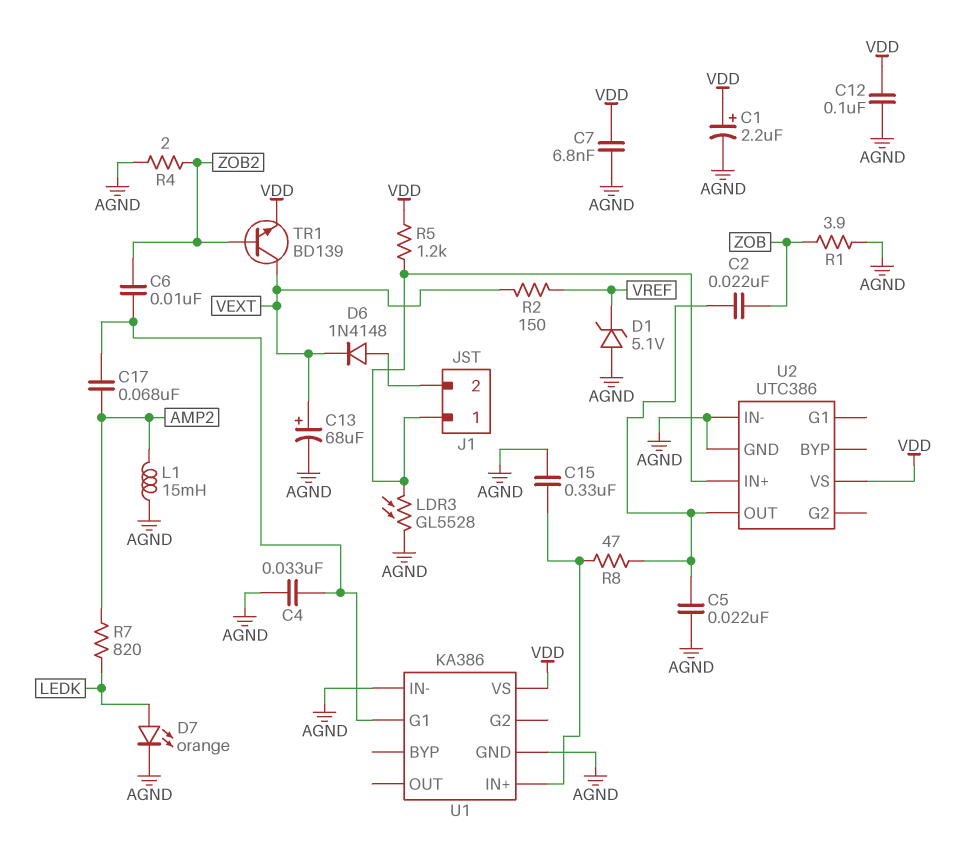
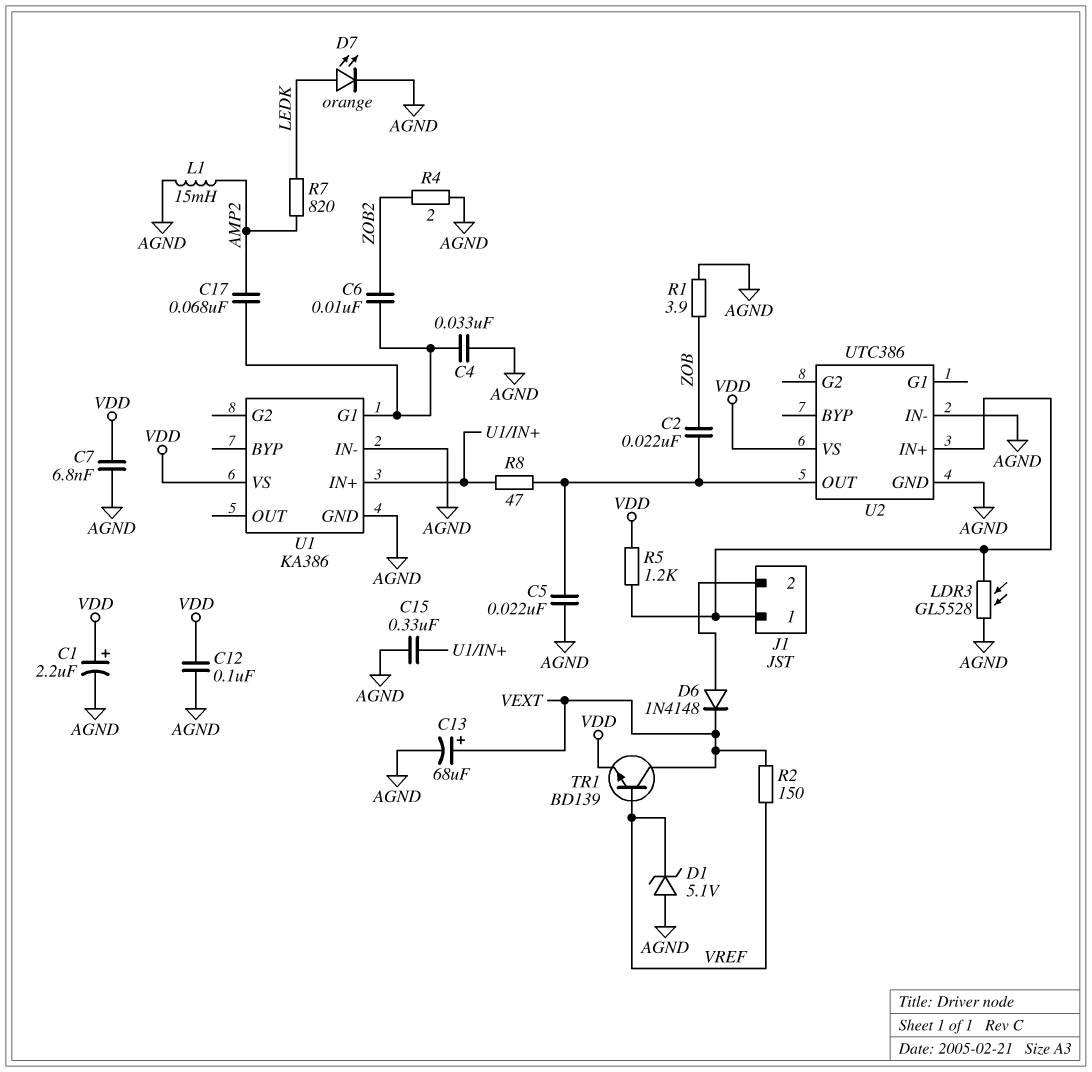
TR1: NPN BD139 (B ZOB2, C VEXT, E VDD) -> NPN BD139 (B VREF, C VEXT, E VDD)

